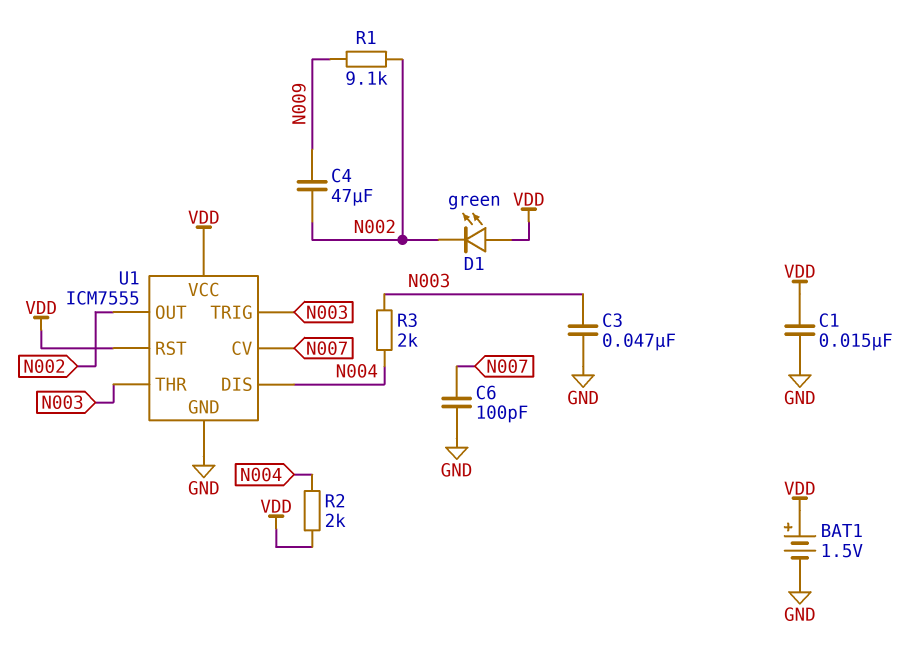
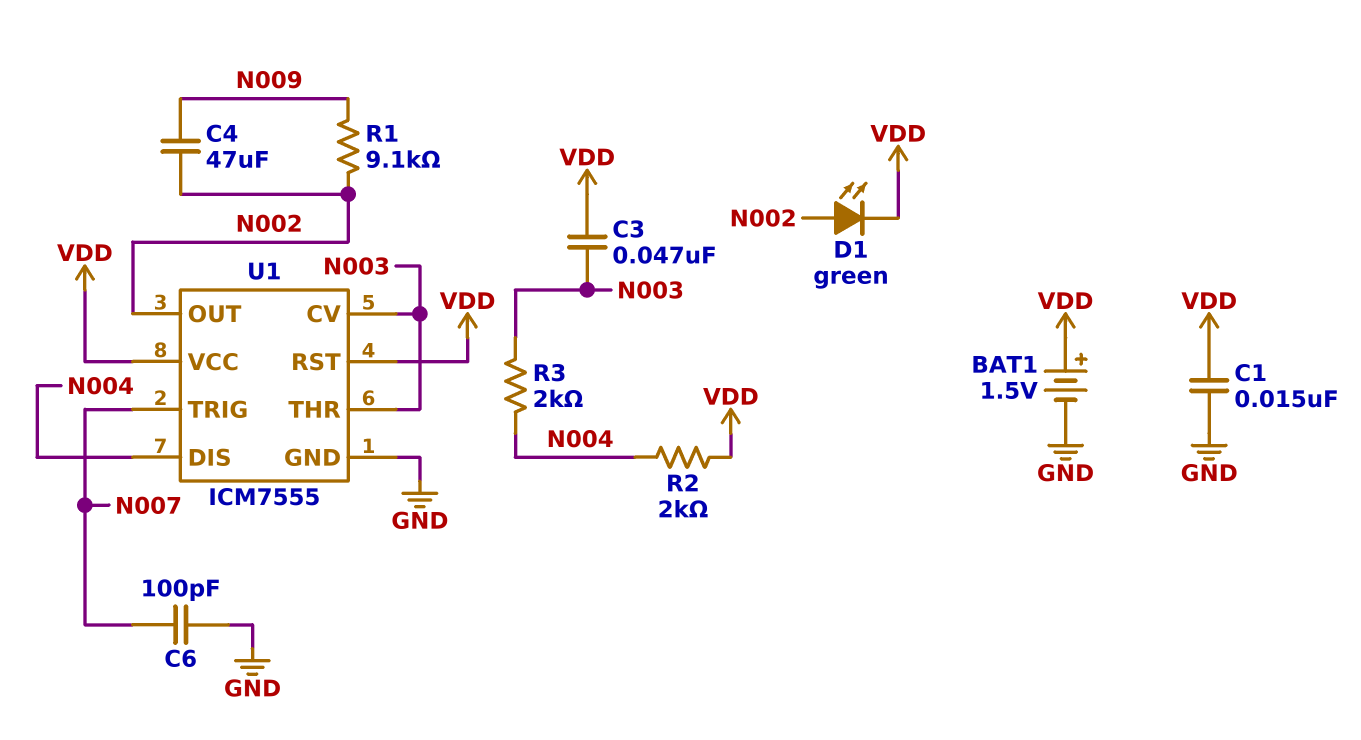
C3: 47nF (GND, N003) -> 47nF (N003, VDD)
D1: LED green (A VDD, K N002) -> LED green (A N002, K VDD)
U1 pin CV: N007 -> N003
U1 pin TRIG: N003 -> N007

